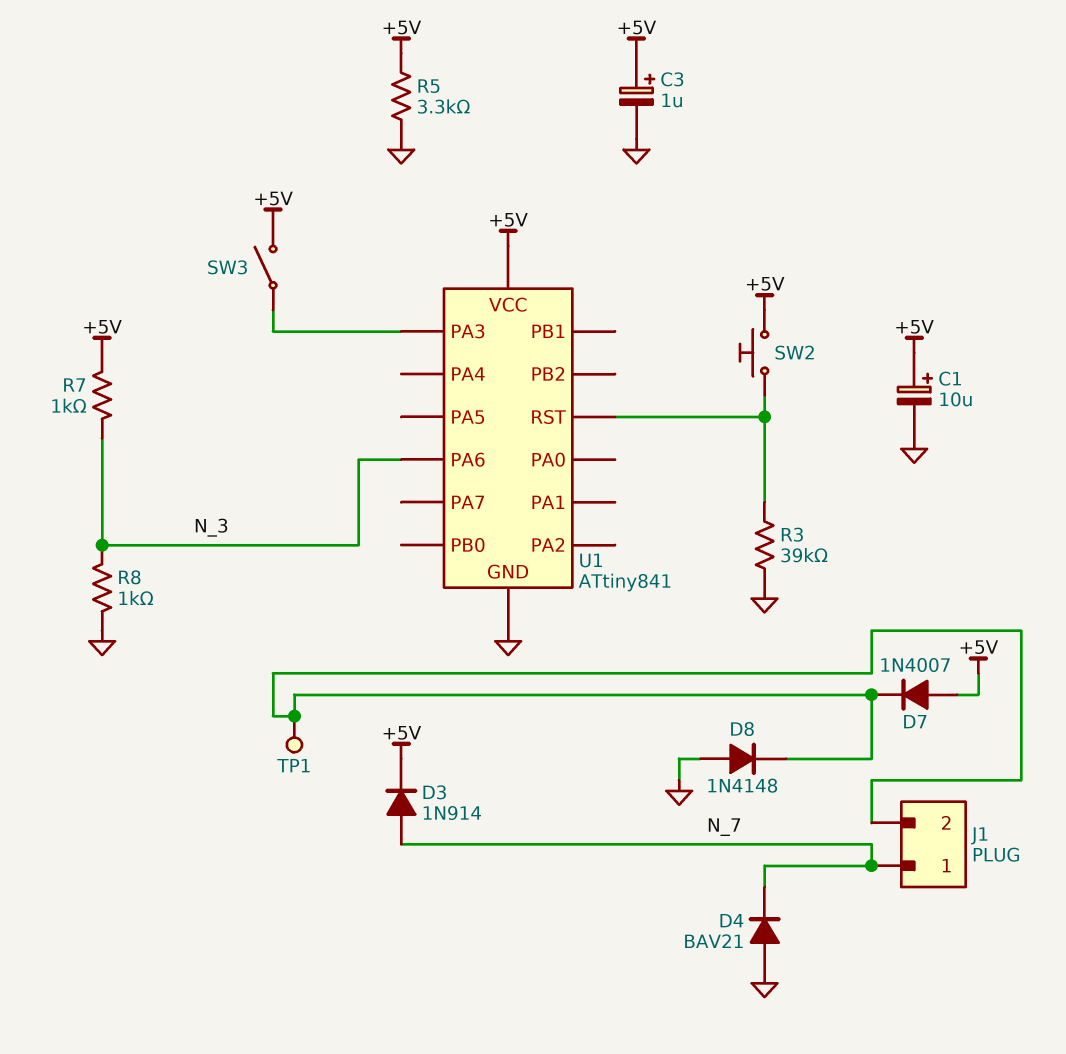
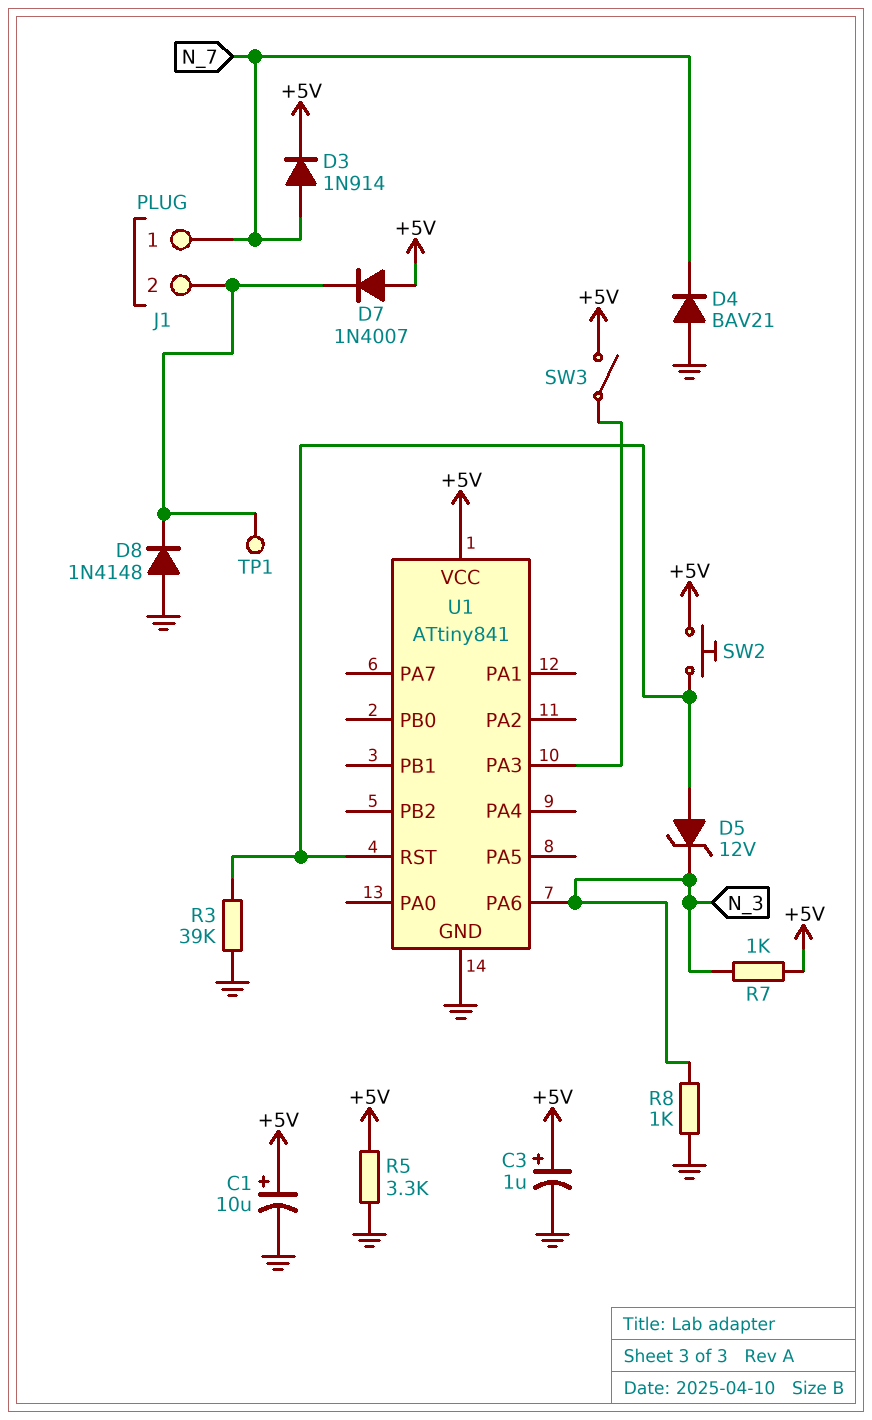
D5: none -> zener 12V (A U1/RST, K N_3)

